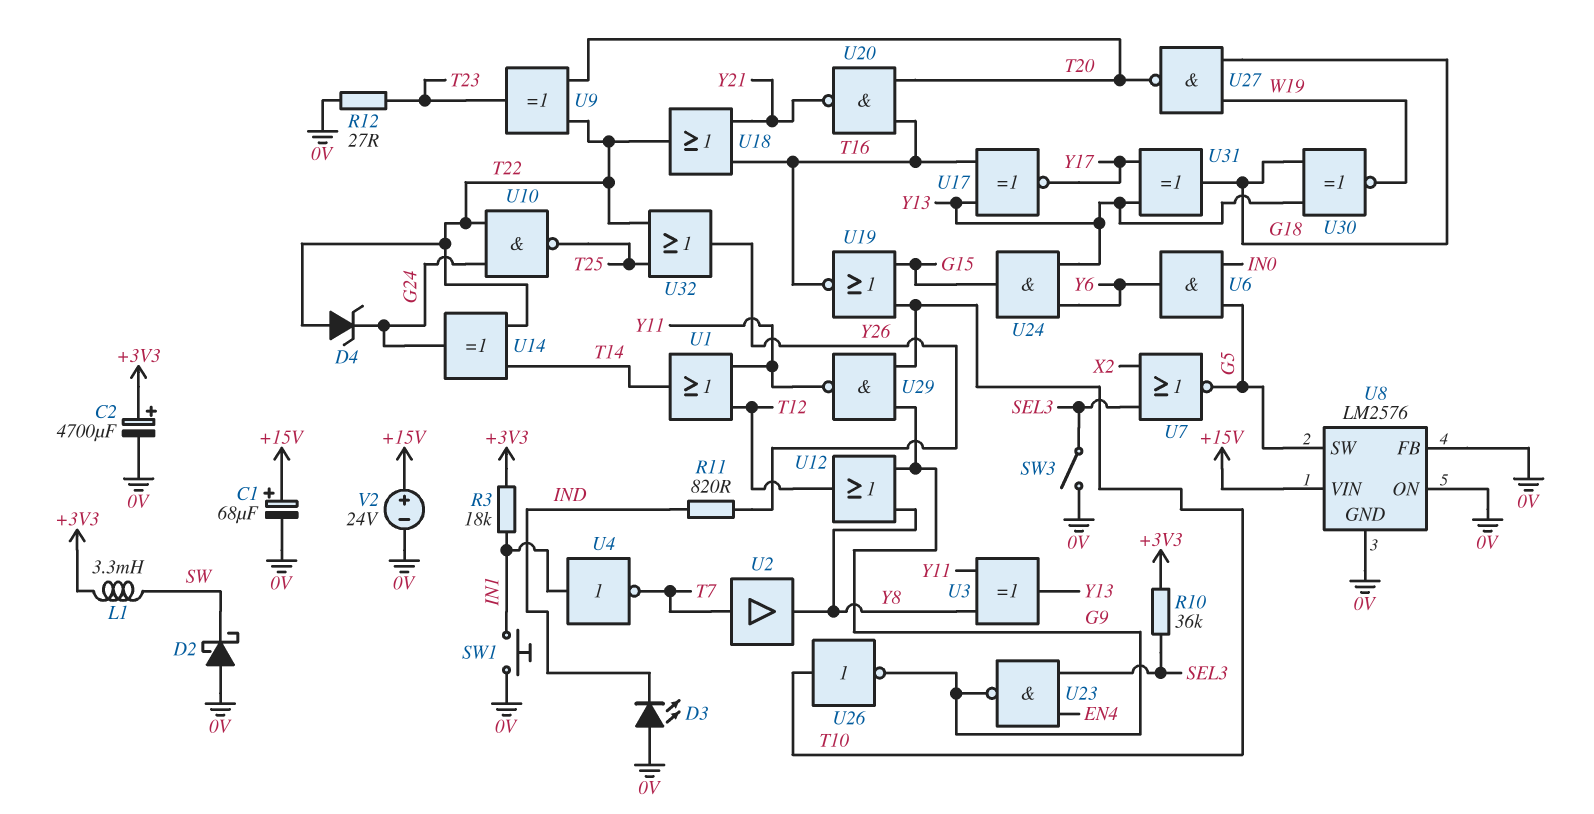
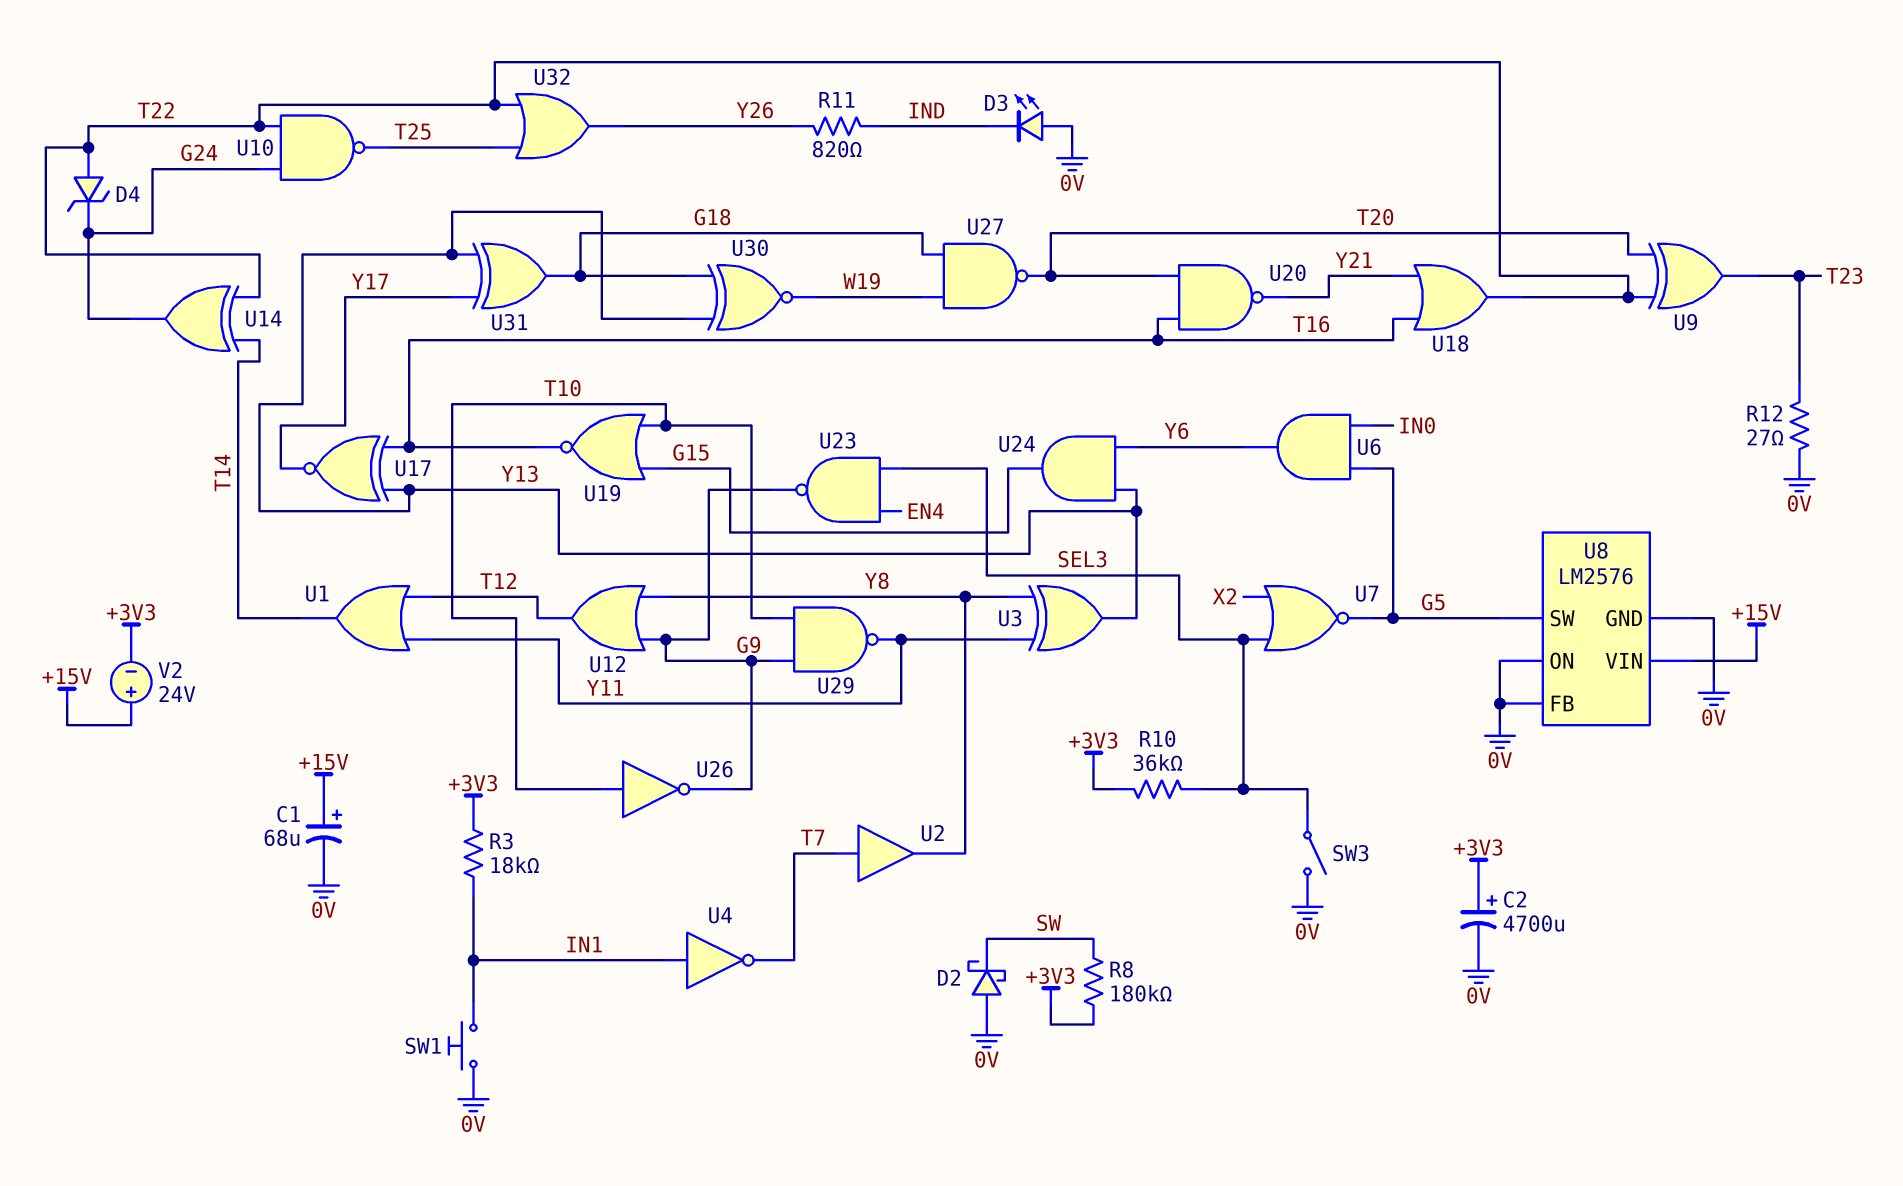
L1: 3.3mH (+3V3, SW) -> none
R8: none -> 180k (+3V3, SW)
V2: 24V (plus +15V, minus 0V) -> 24V (plus +15V, minus +3V3)

